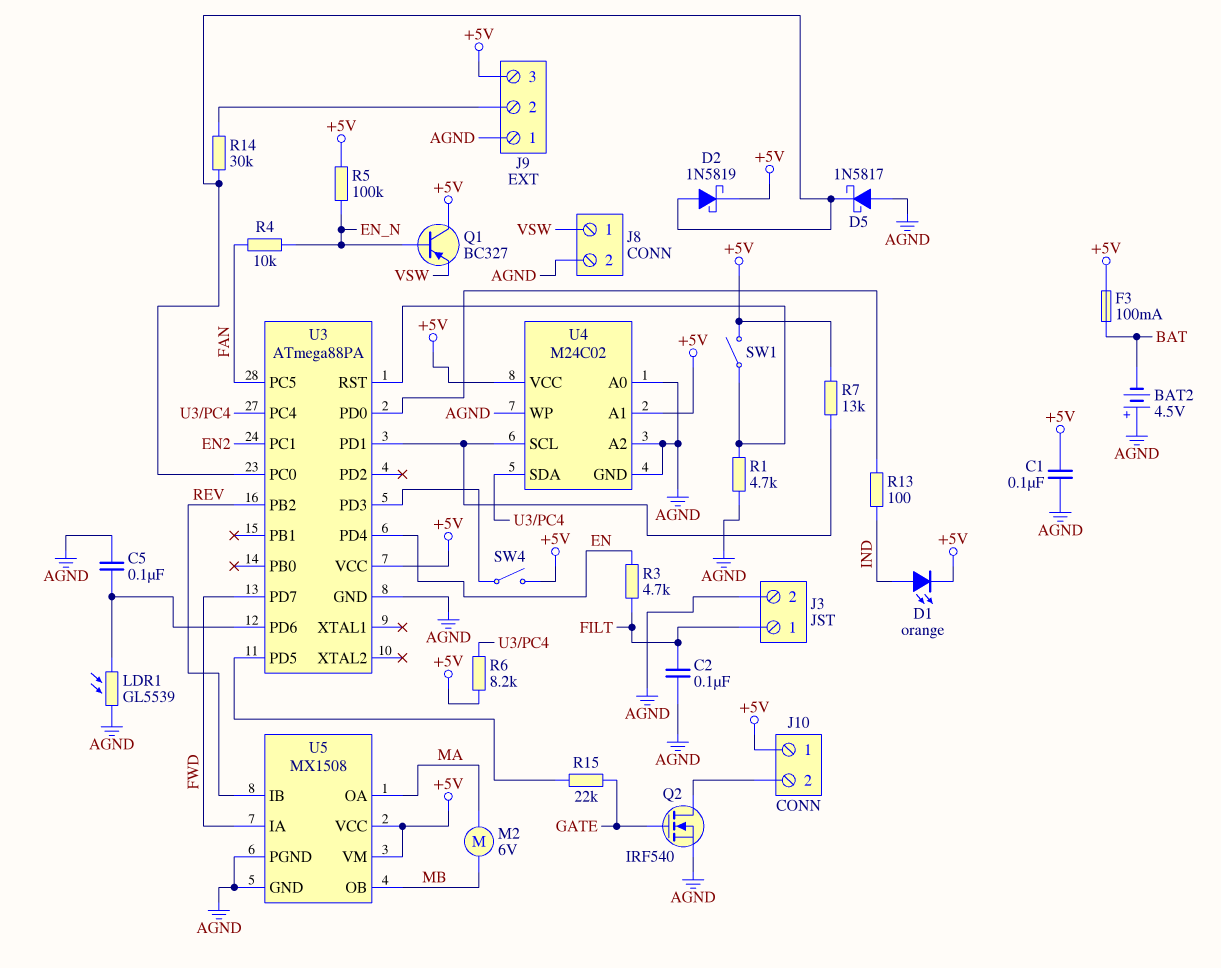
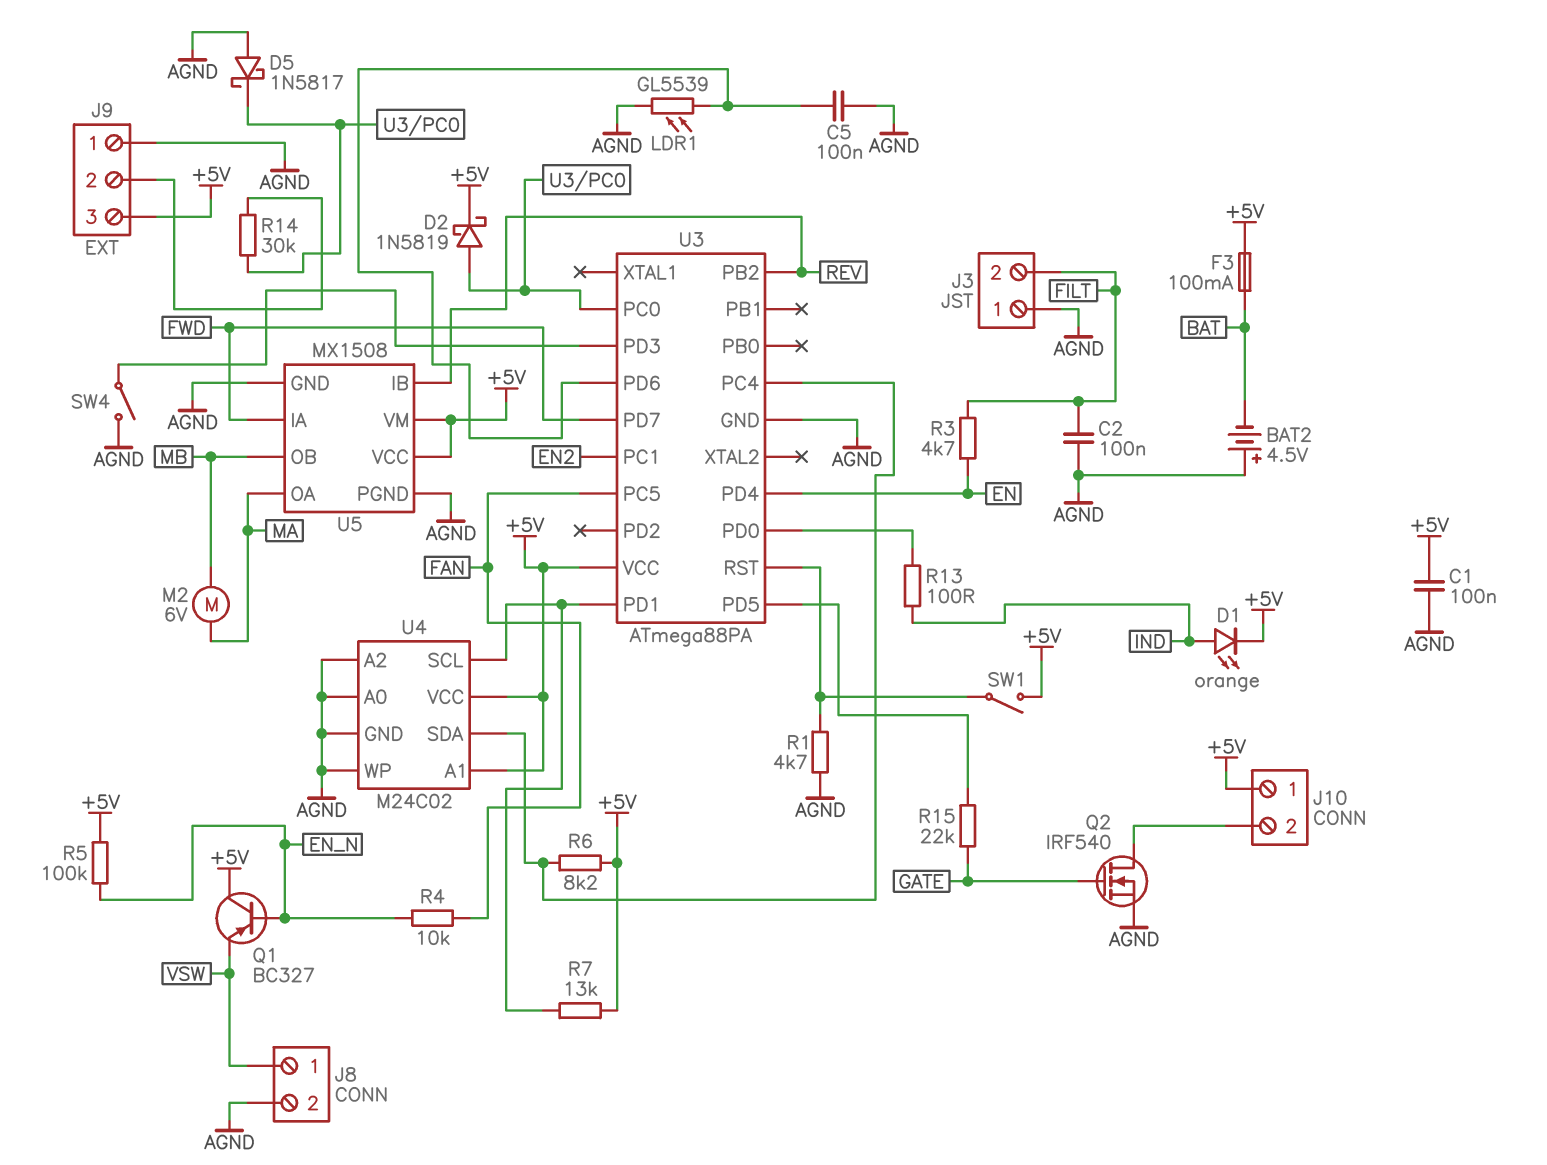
J3 pin 1: FILT -> AGND
J3 pin 2: AGND -> FILT
SW4: switch (+5V, U3/PD3) -> switch (AGND, U3/PD3)

